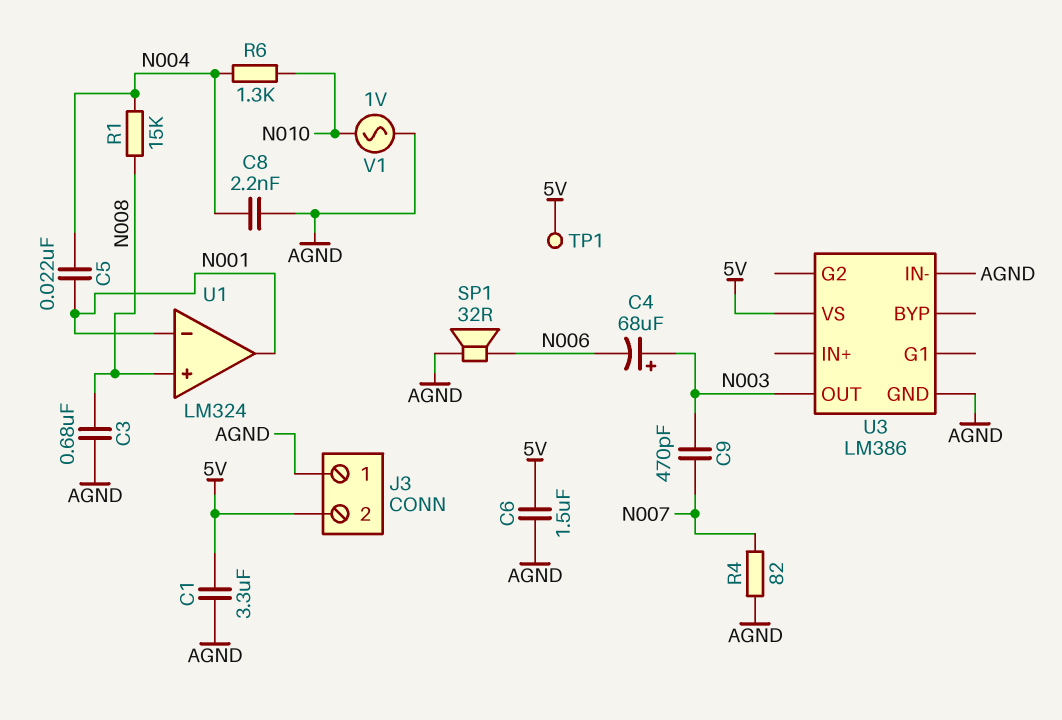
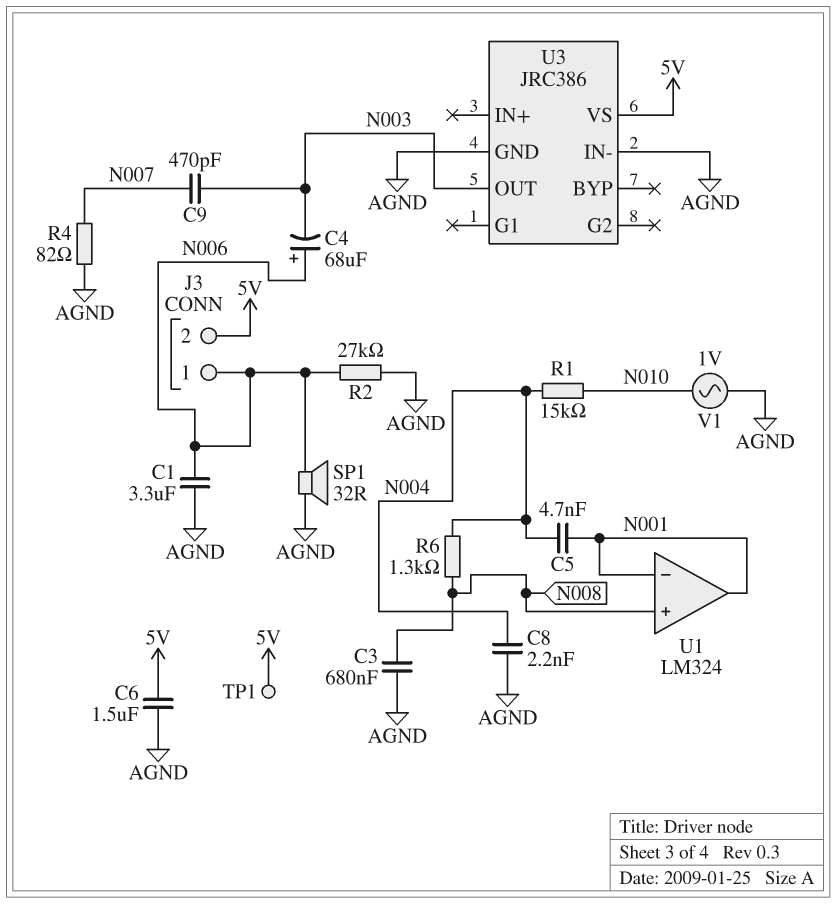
C1: 3.3uF (5V, AGND) -> 3.3uF (AGND, N006)
C4: 68uF (plus N003, minus N006) -> 68uF (plus N006, minus N003)
C5: 22nF (N001, N004) -> 4.7nF (N001, N004)
J3 pin 1: AGND -> N006
R1: 15k (N004, N008) -> 15k (N004, N010)
R2: none -> 27k (AGND, N006)
R6: 1.3k (N004, N010) -> 1.3k (N004, N008)
U3: LM386 -> JRC386

